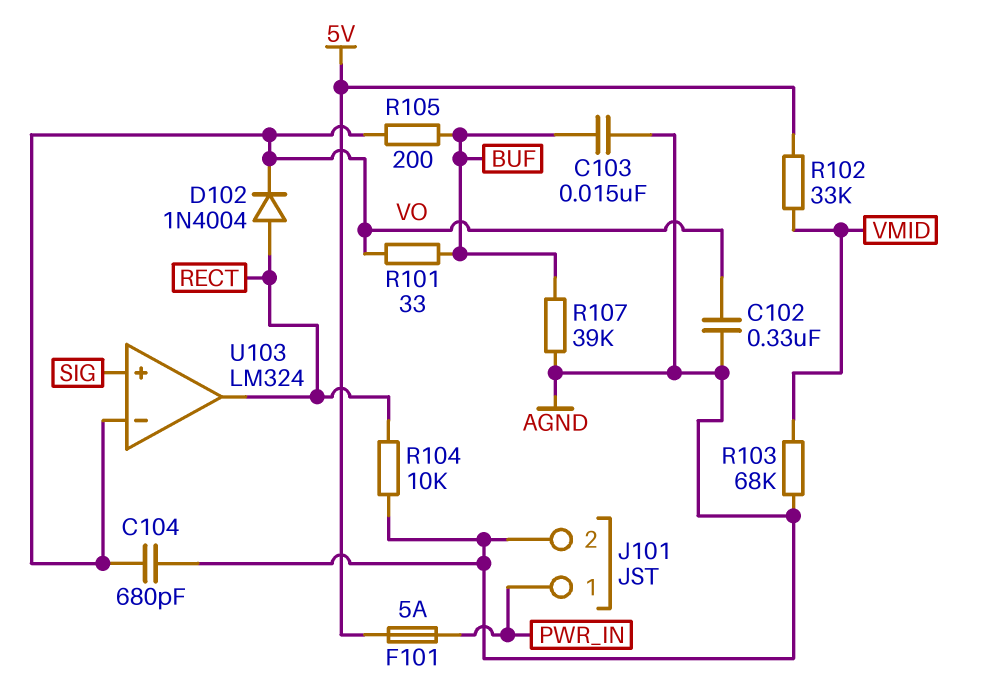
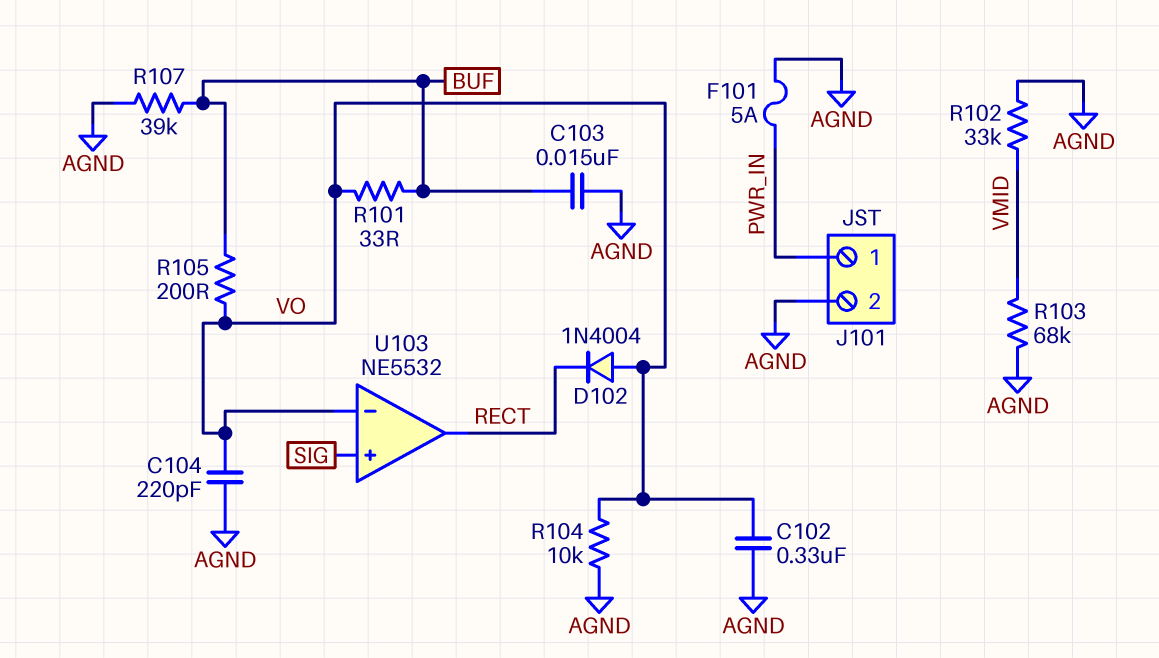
C104: 680pF (AGND, VO) -> 220pF (AGND, VO)
D102: diode 1N4004 (A RECT, K VO) -> diode 1N4004 (A VO, K RECT)
F101: 5A (5V, PWR_IN) -> 5A (AGND, PWR_IN)
R102: 33k (5V, VMID) -> 33k (AGND, VMID)
R104: 10k (AGND, RECT) -> 10k (AGND, VO)
U103: LM324 -> NE5532

